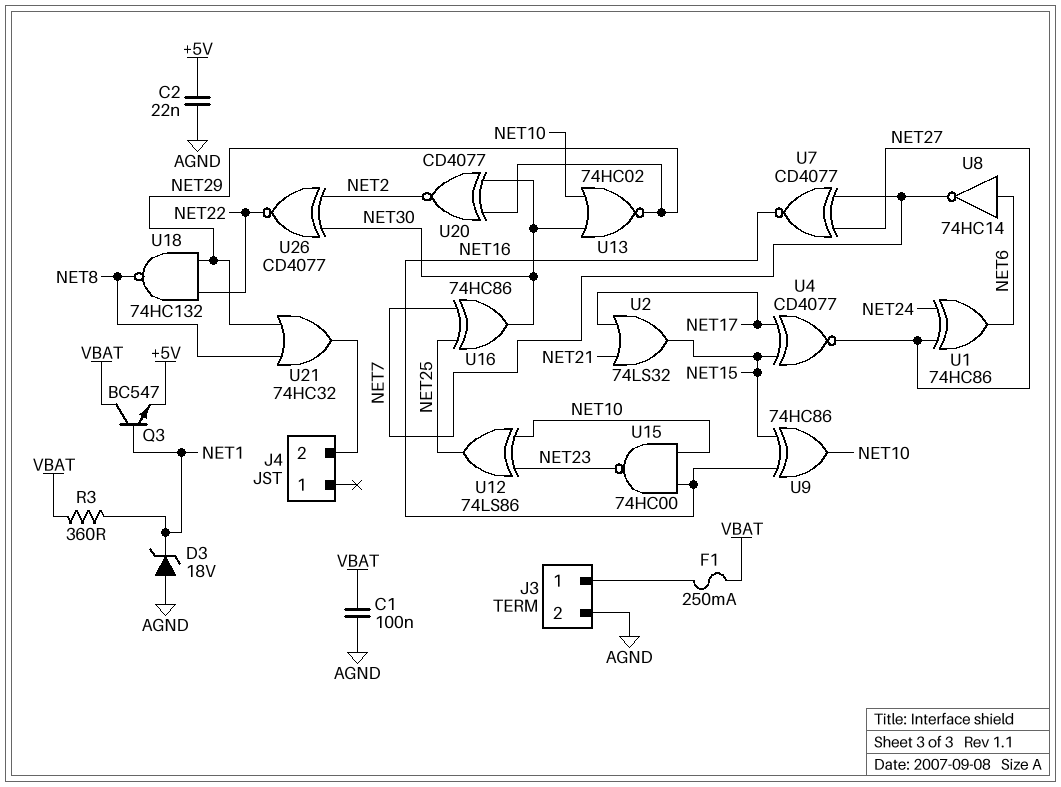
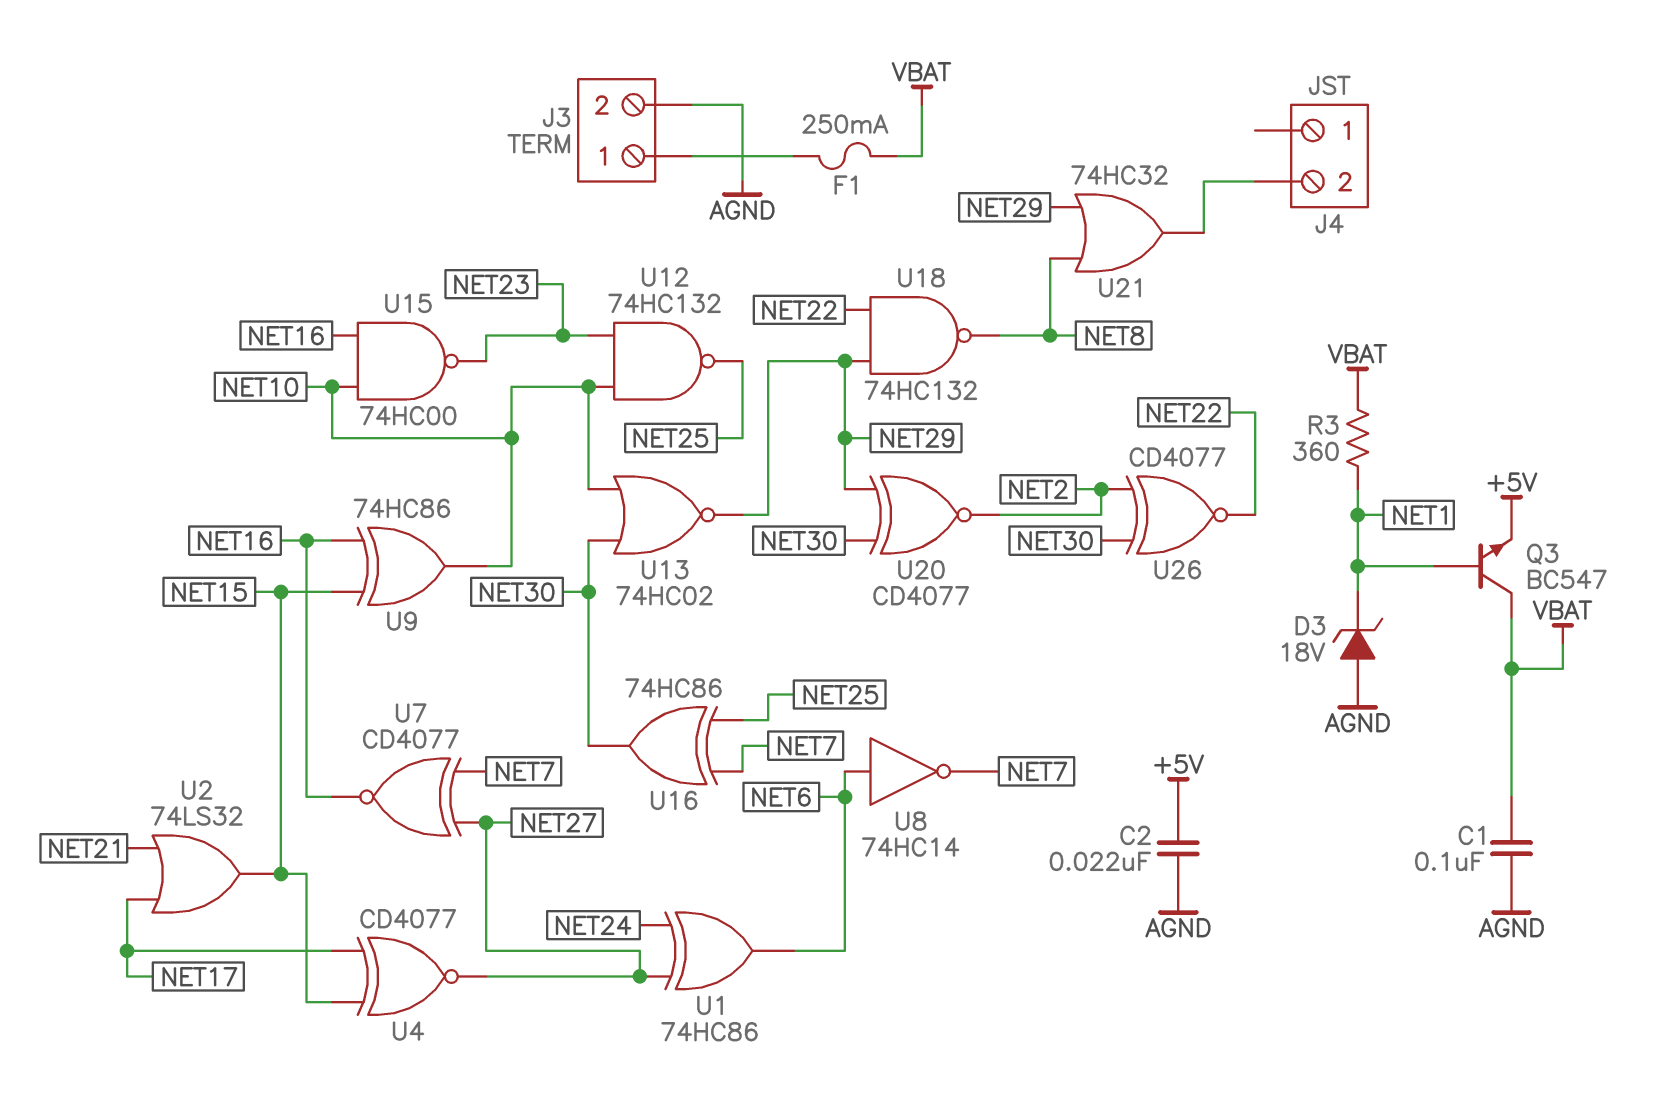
U12: XOR 74LS86 (in NET10, in NET23, out NET25) -> NAND 74HC132 (in NET10, in NET23, out NET25)

